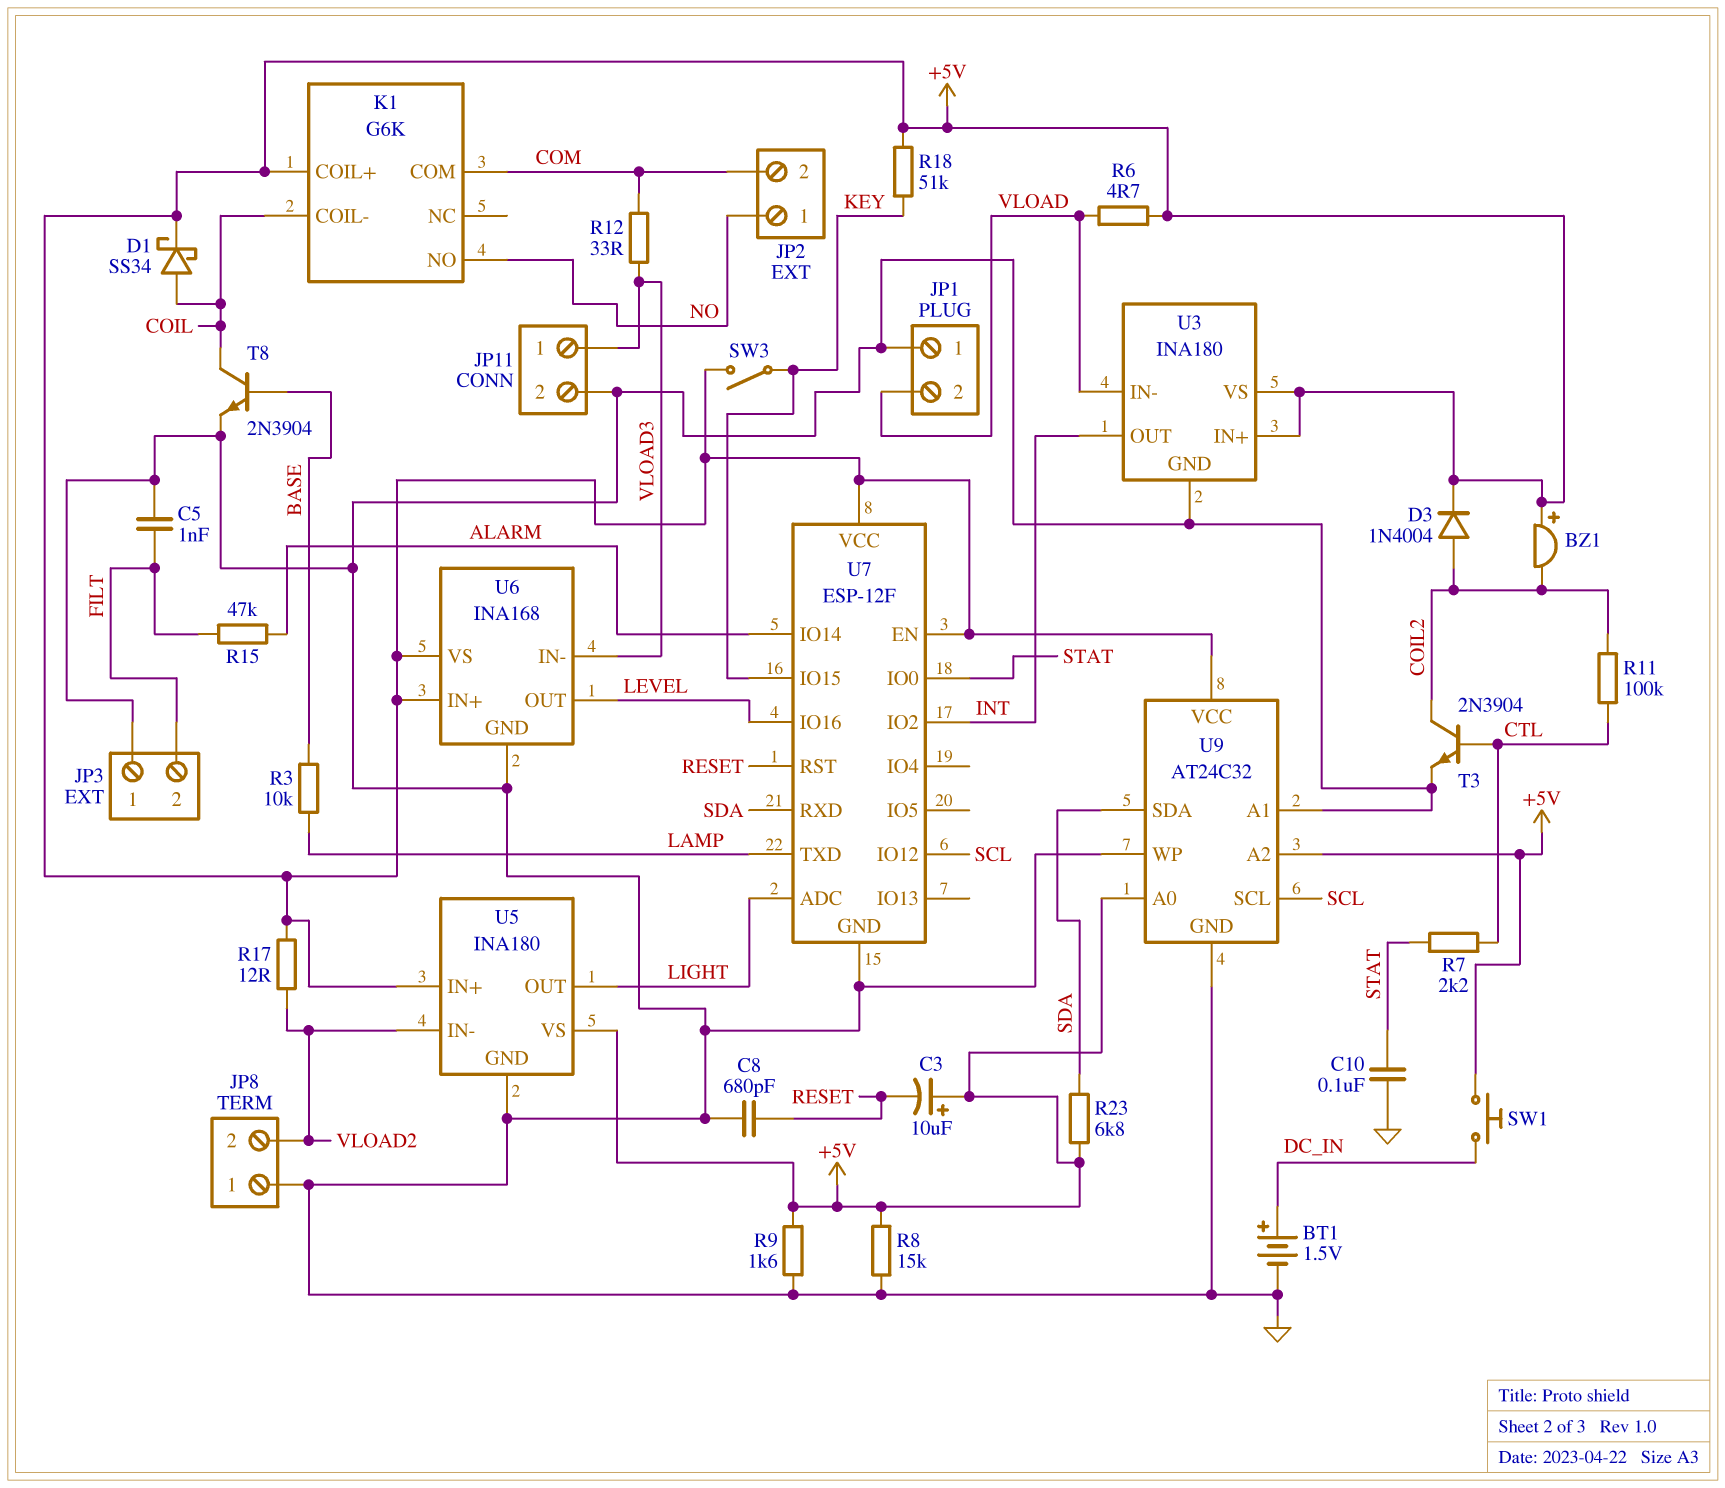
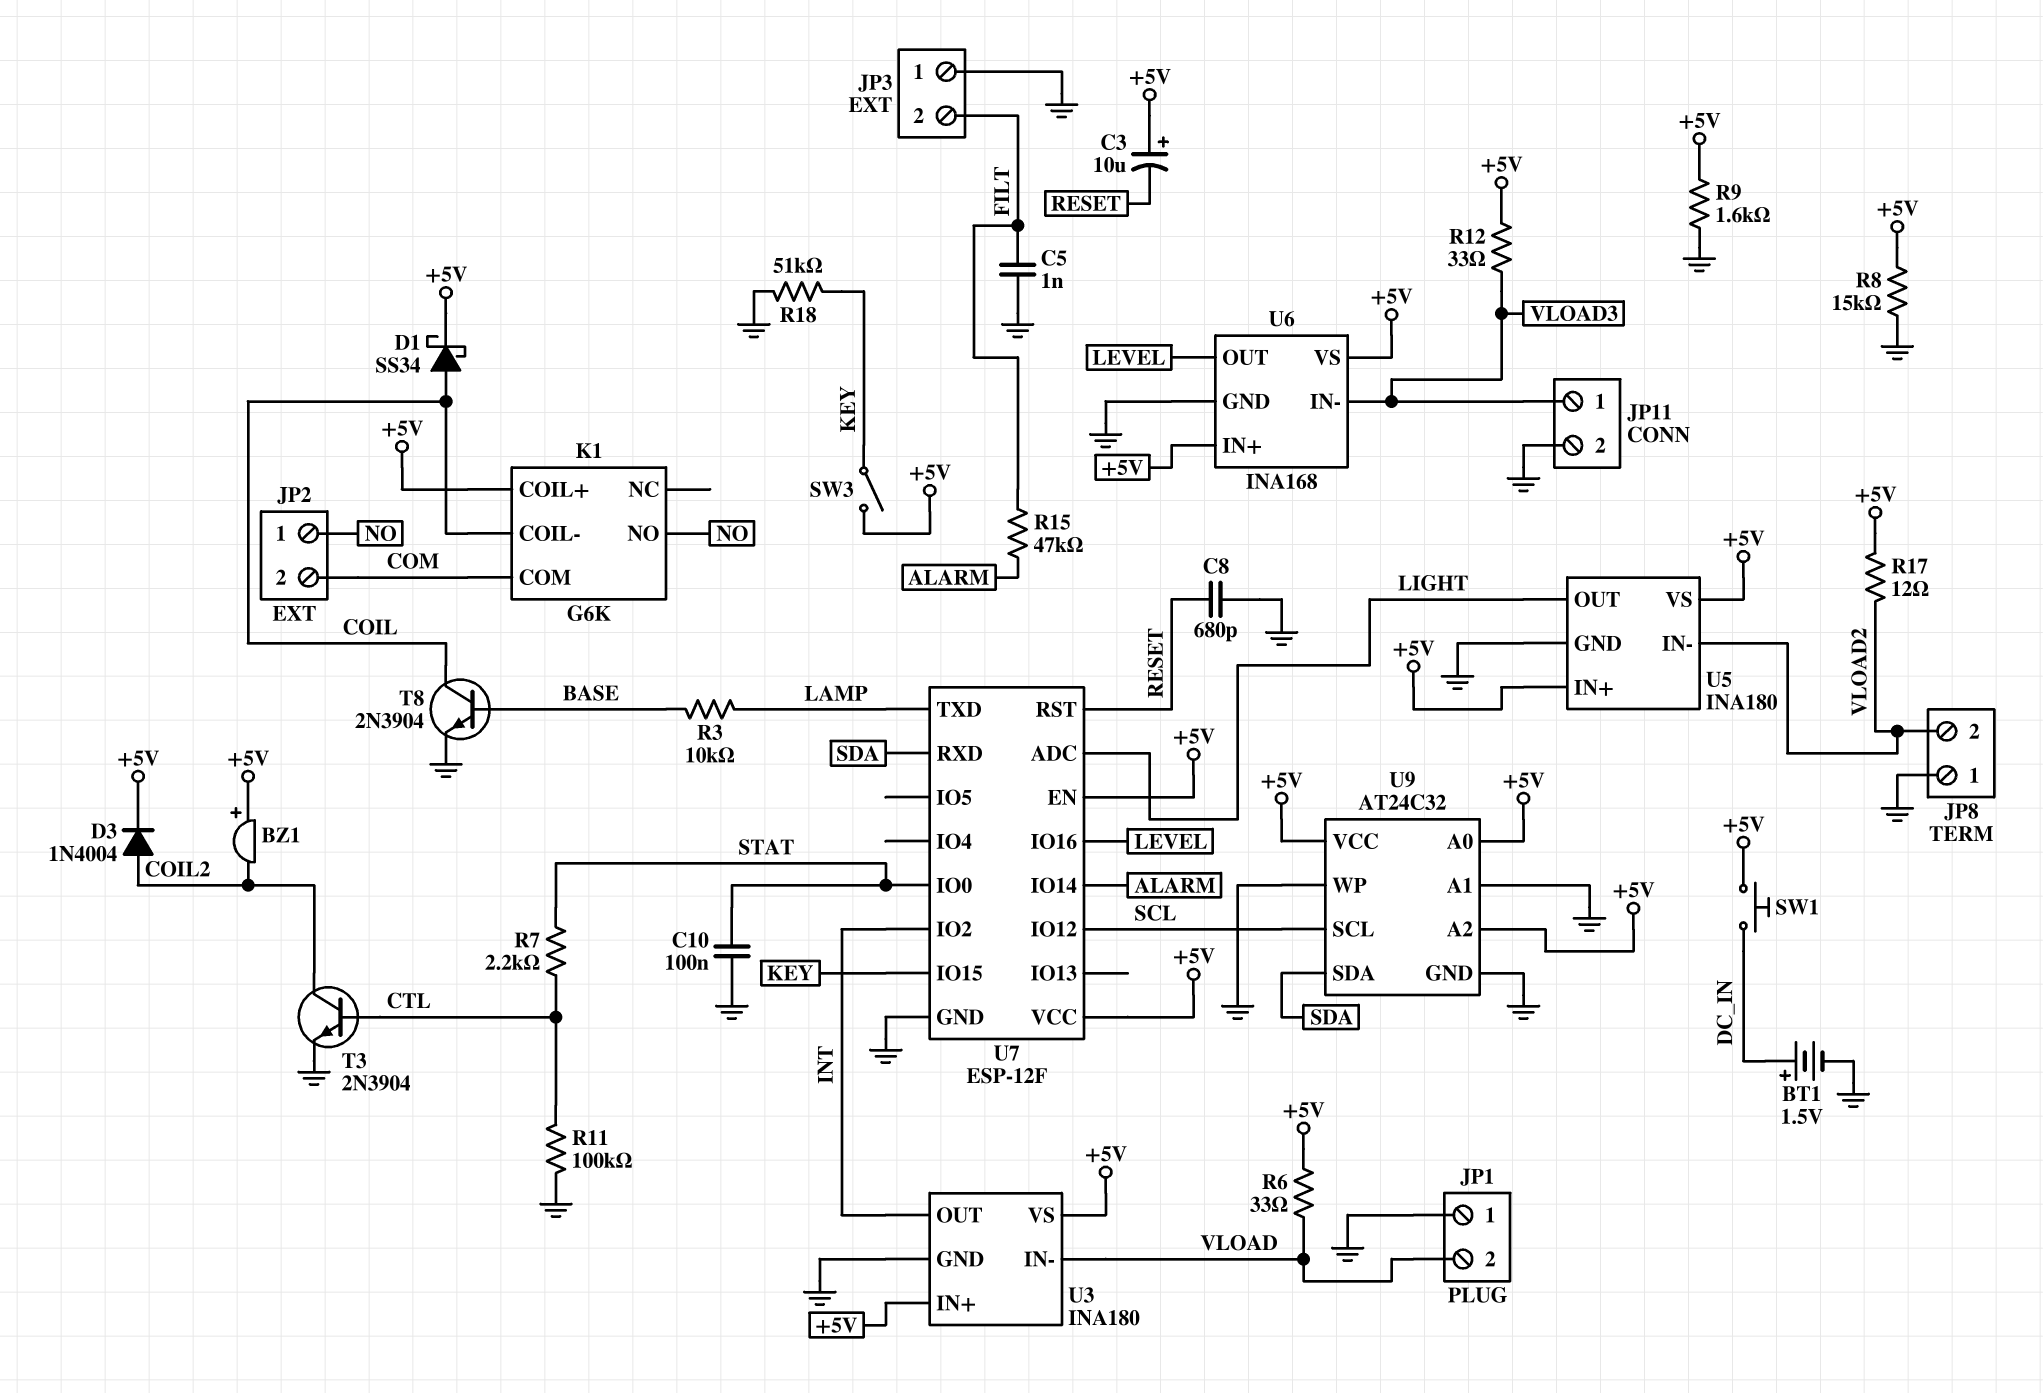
R6: 4.7 (+5V, VLOAD) -> 33 (+5V, VLOAD)
R11: 100k (COIL2, CTL) -> 100k (CTL, GND)
R12: 33 (COM, VLOAD3) -> 33 (+5V, VLOAD3)
R18: 51k (+5V, KEY) -> 51k (GND, KEY)
R23: 6.8k (+5V, SDA) -> none

